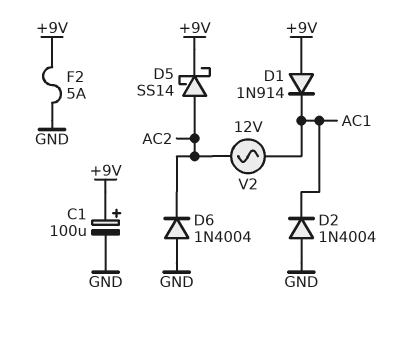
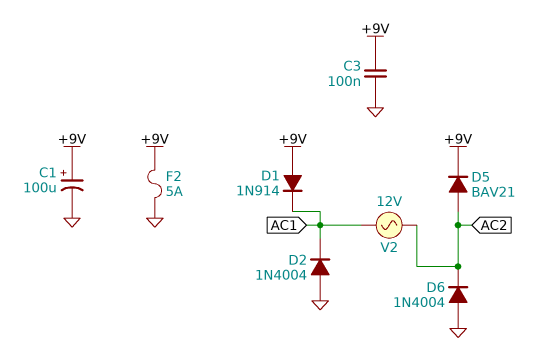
C3: none -> 100nF (+9V, GND)
D5: schottky SS14 (A AC2, K +9V) -> diode BAV21 (A AC2, K +9V)

